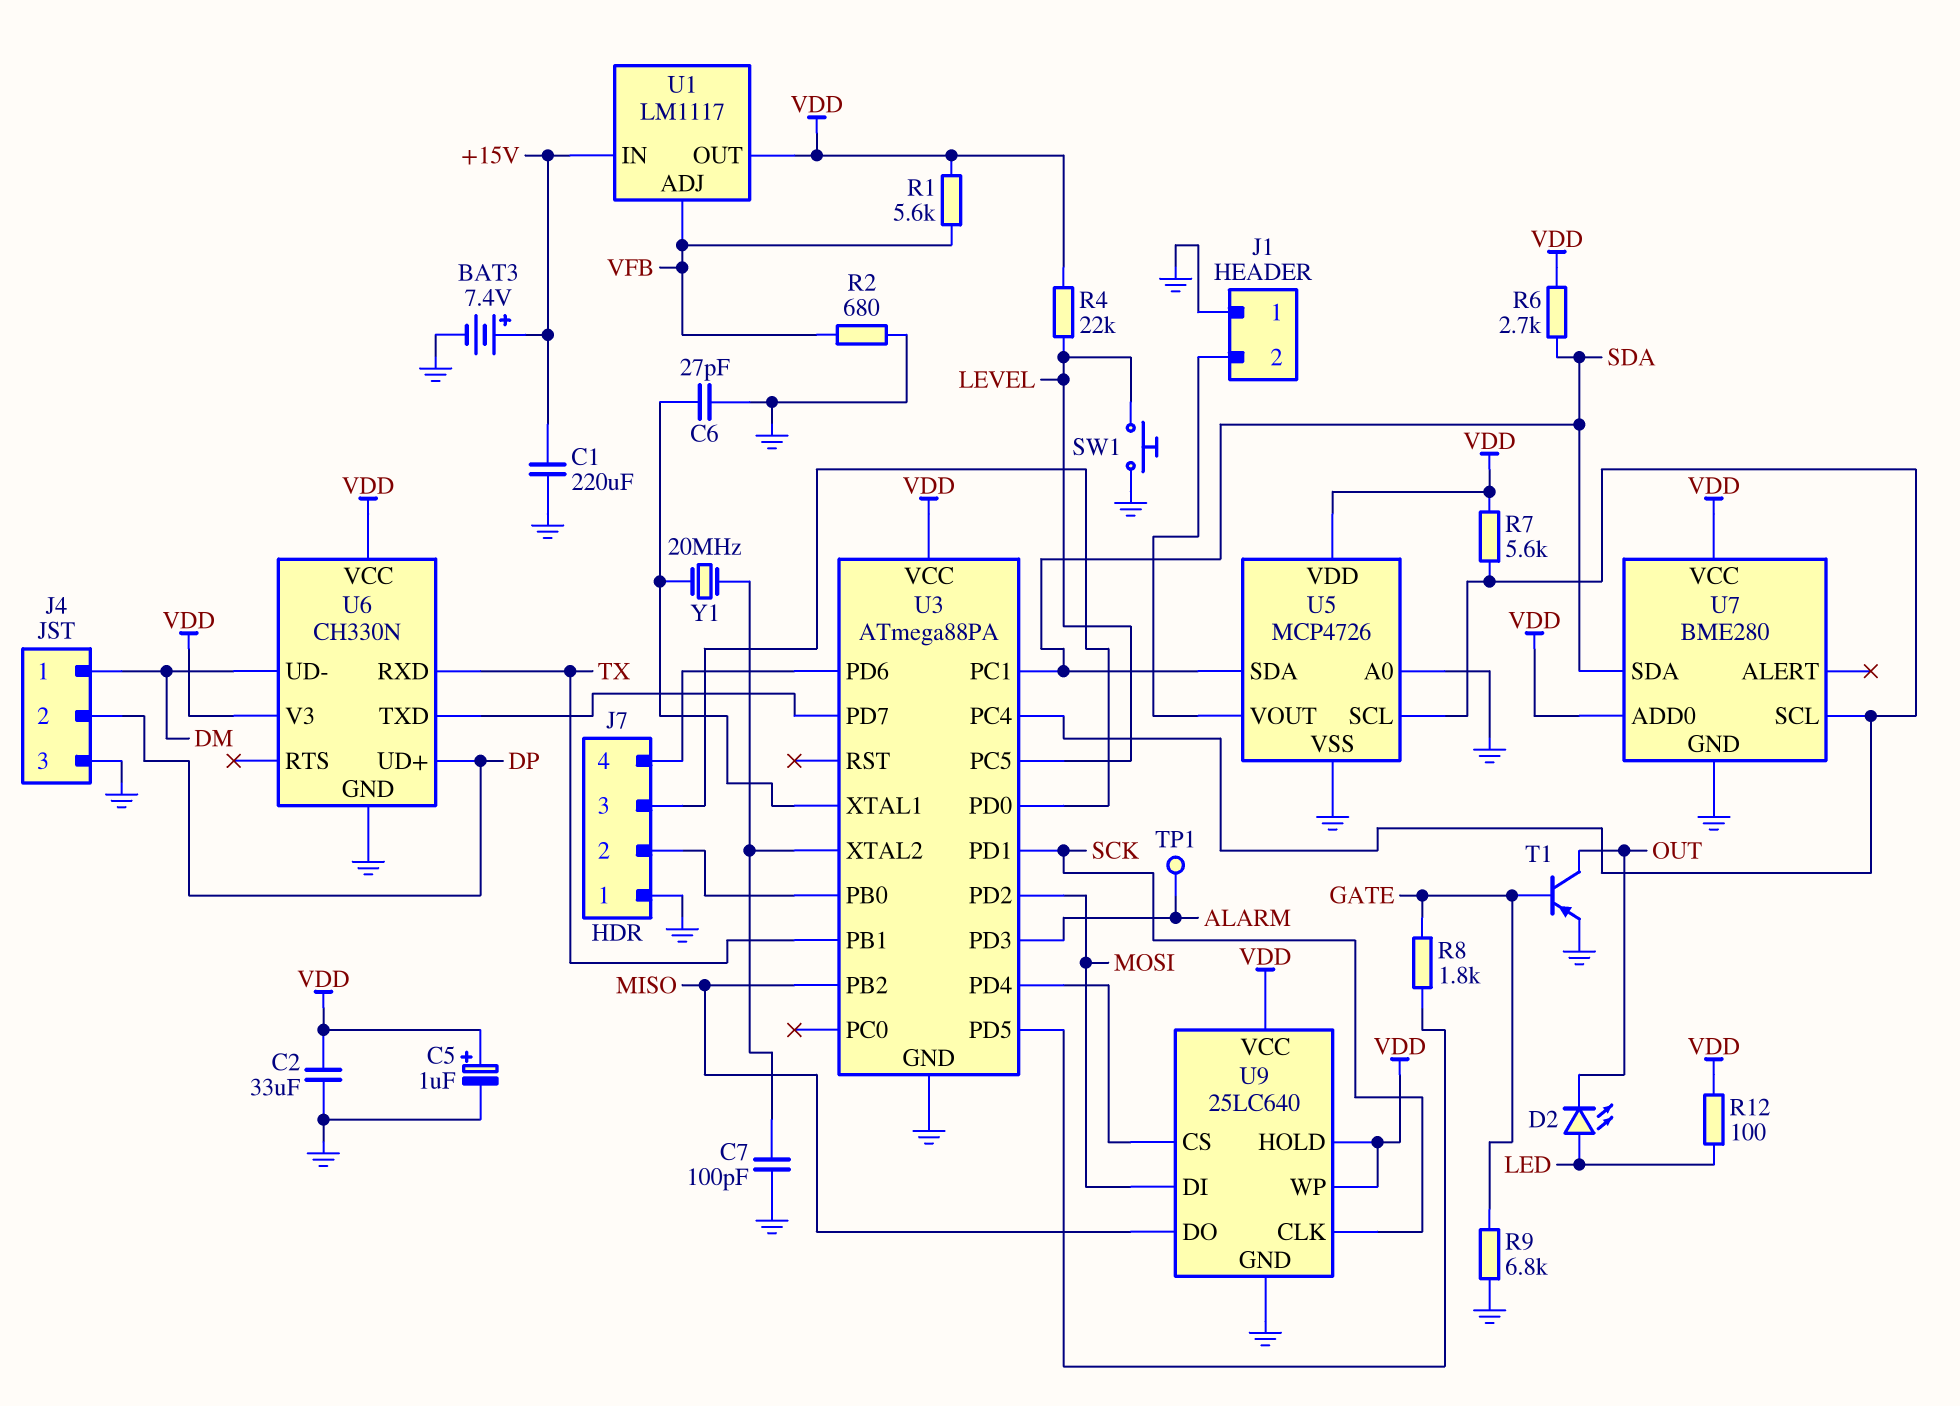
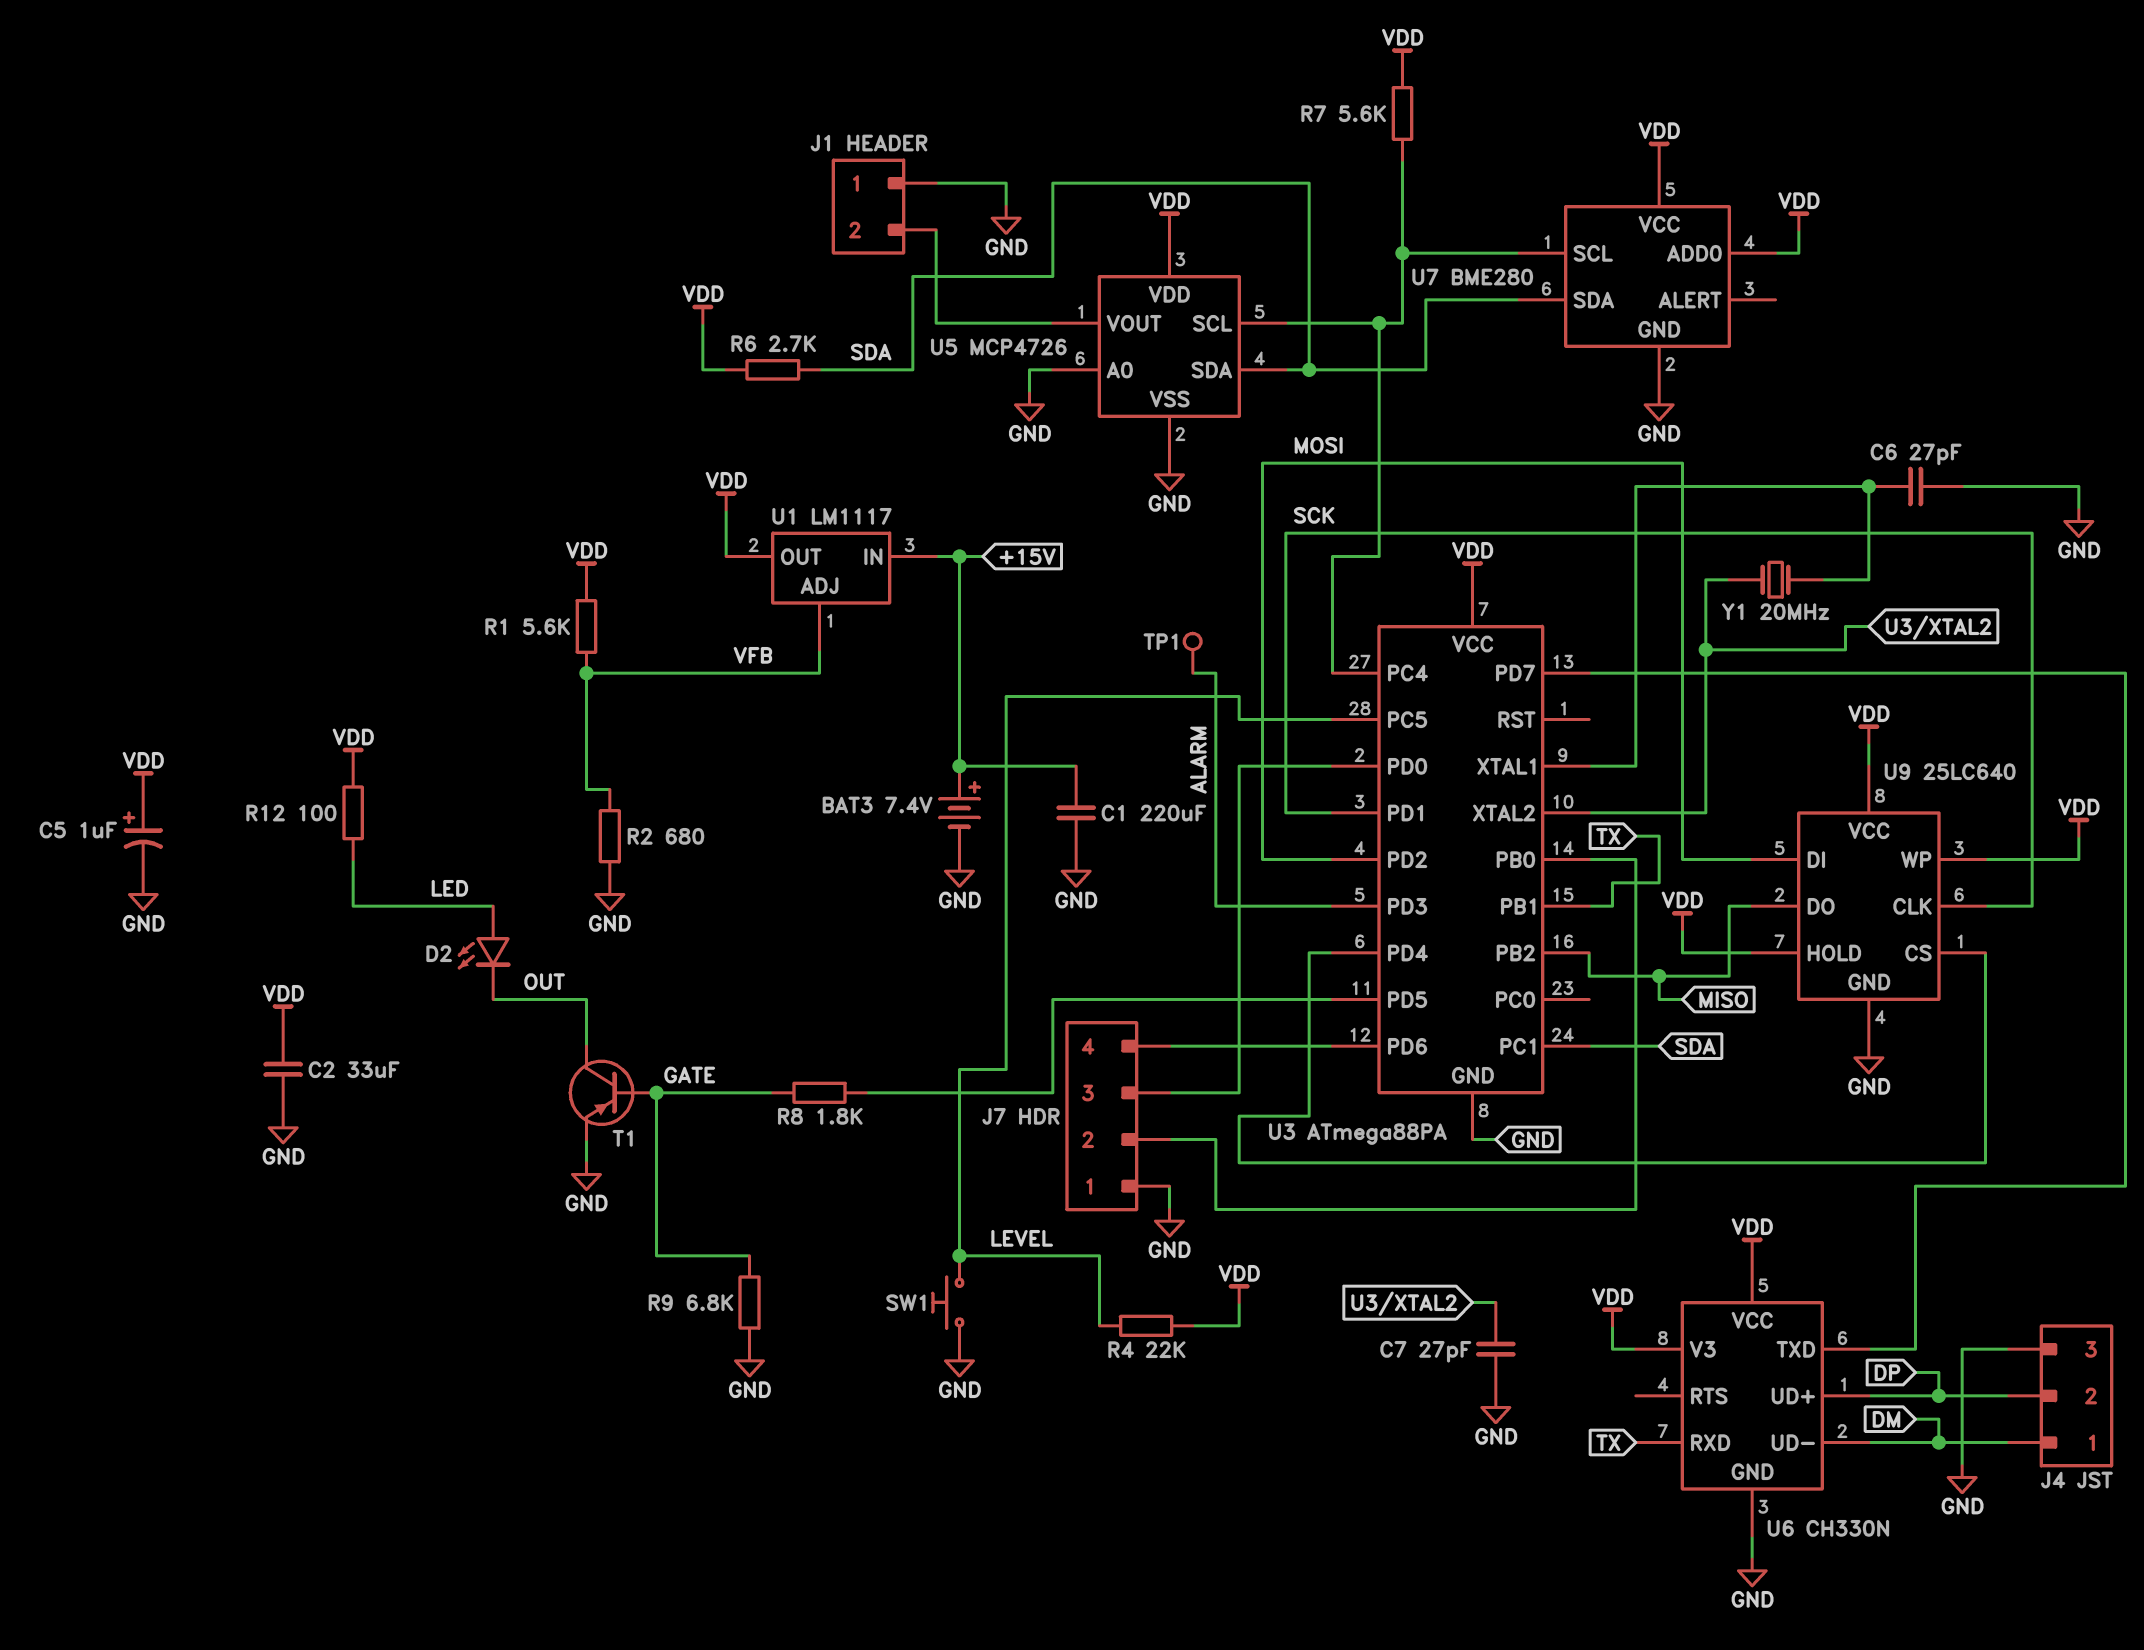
C7: 100pF (GND, U3/XTAL2) -> 27pF (GND, U3/XTAL2)

